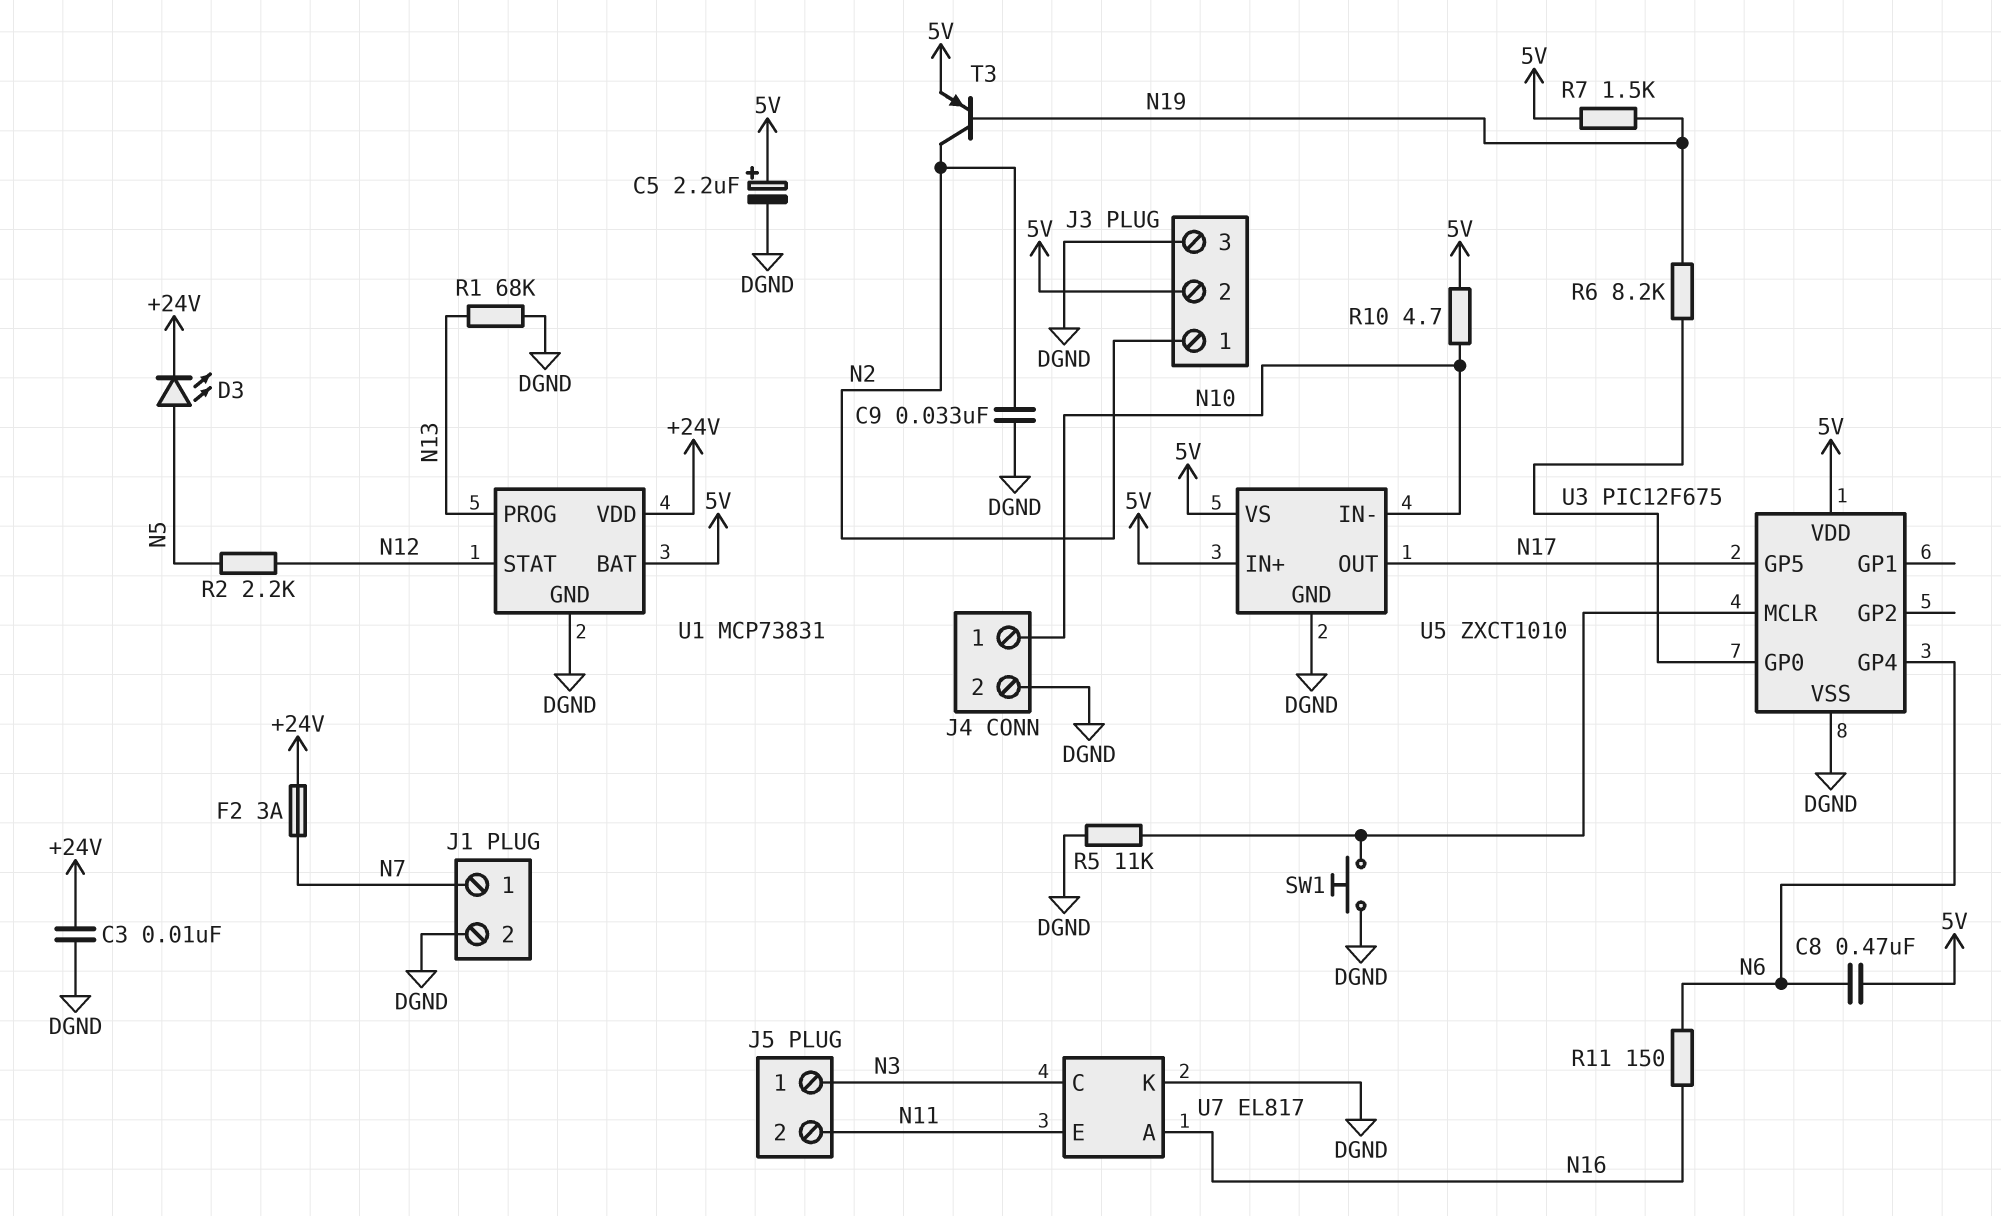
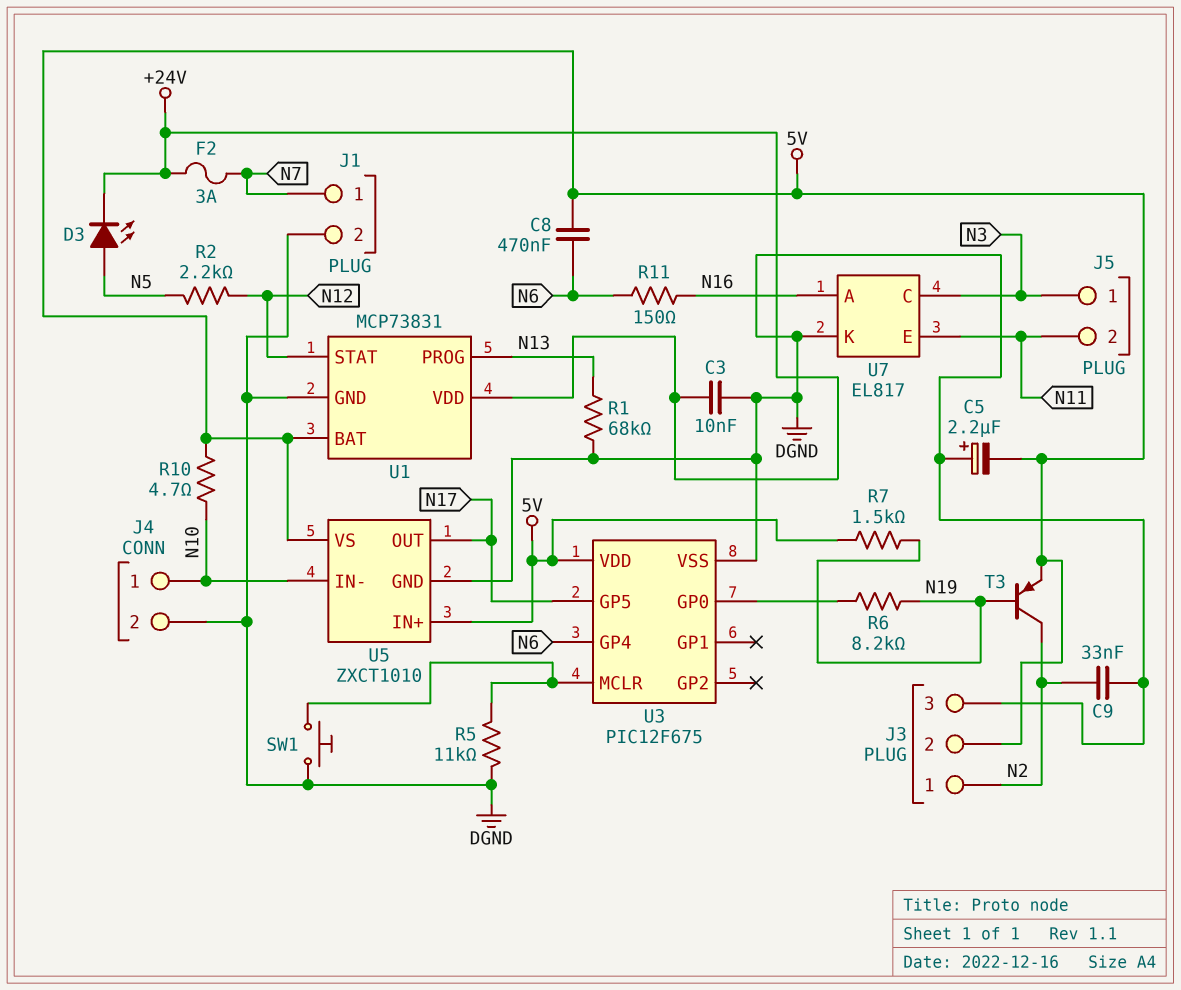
C5: 2.2uF (plus 5V, minus DGND) -> 2.2uF (plus DGND, minus 5V)

